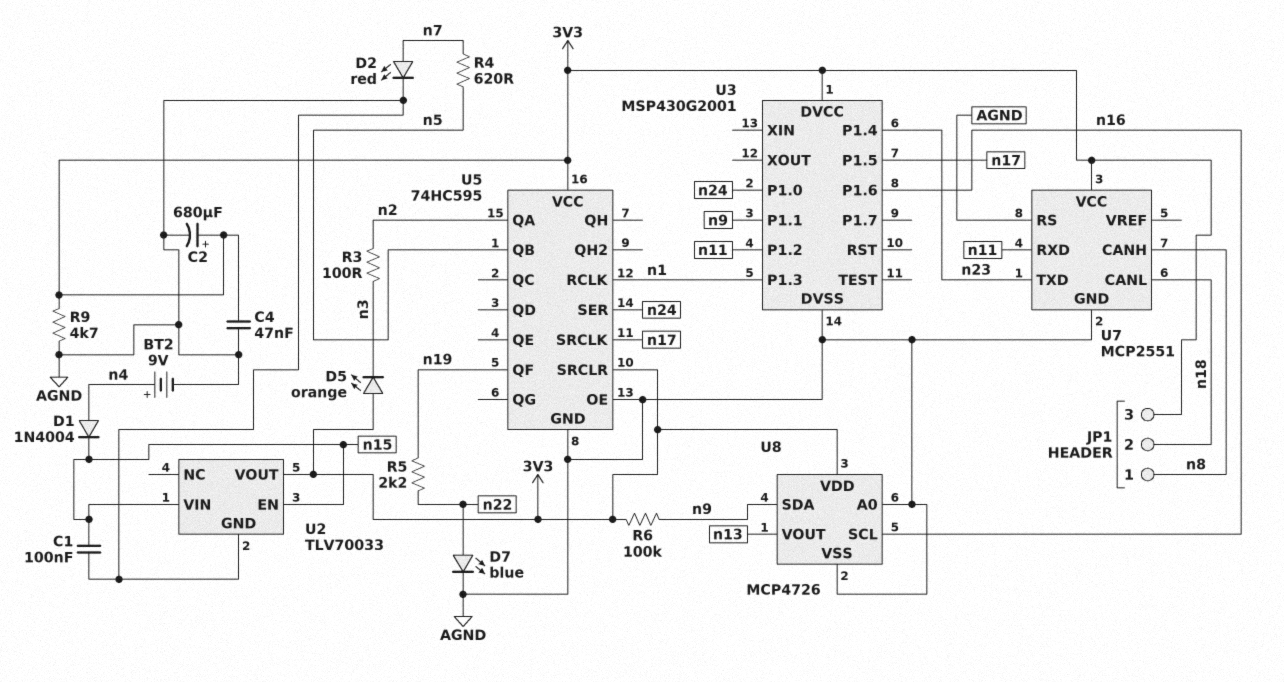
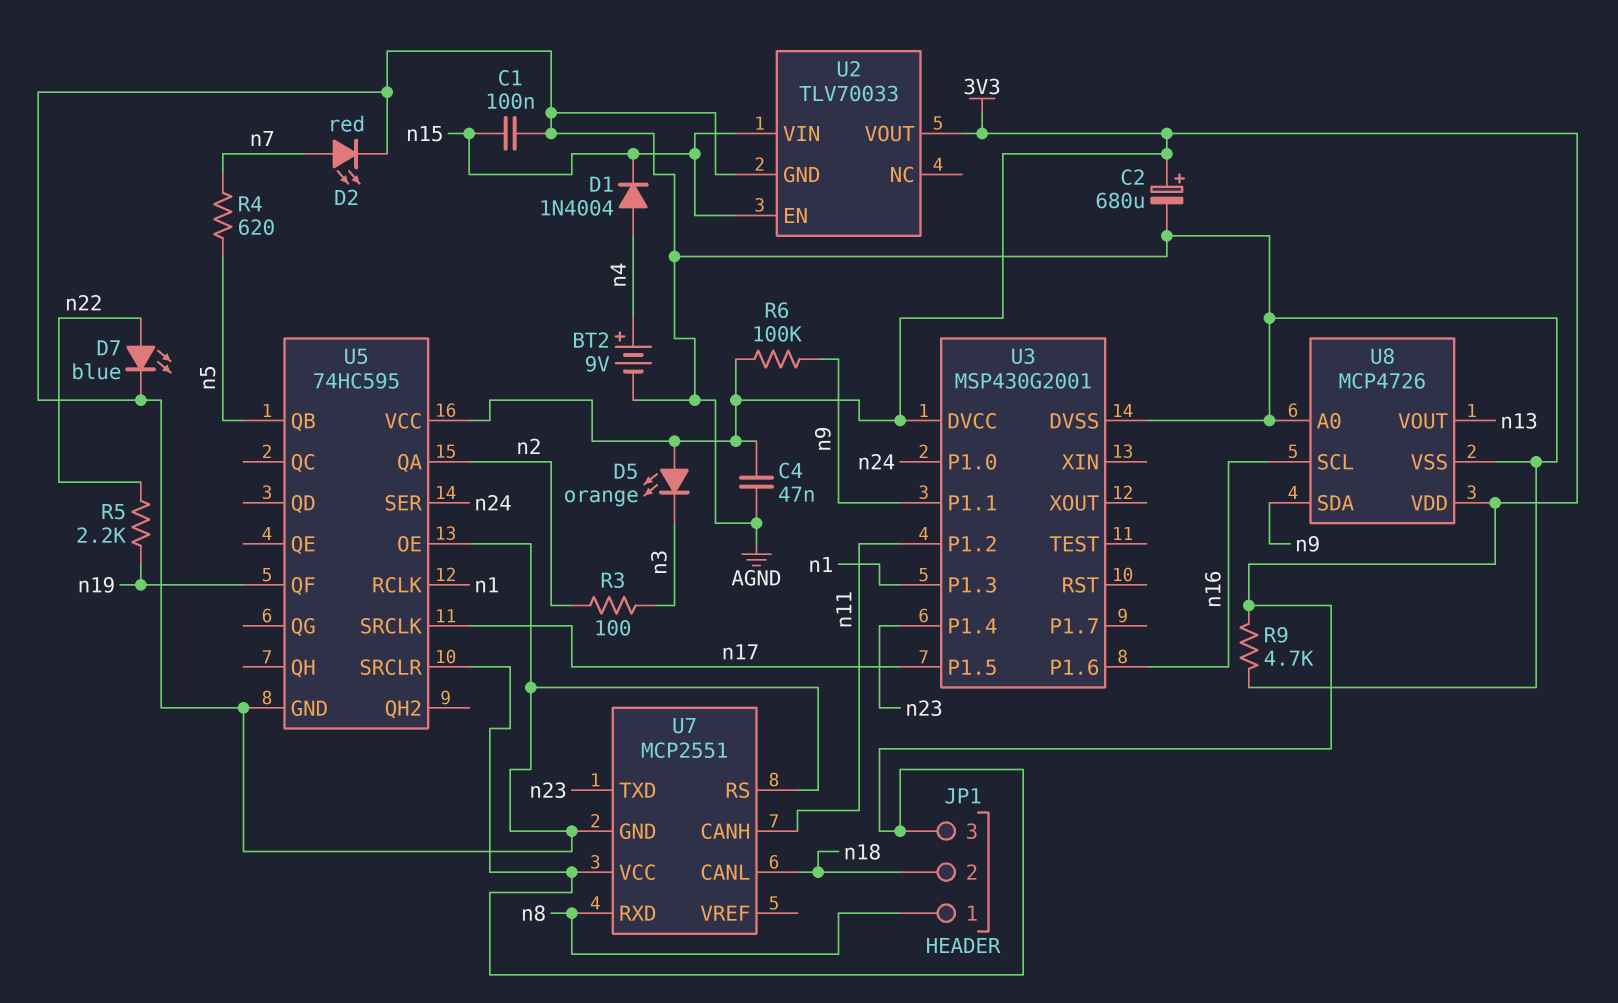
U7 pin CANH: n8 -> n11
U7 pin RXD: n11 -> n8

